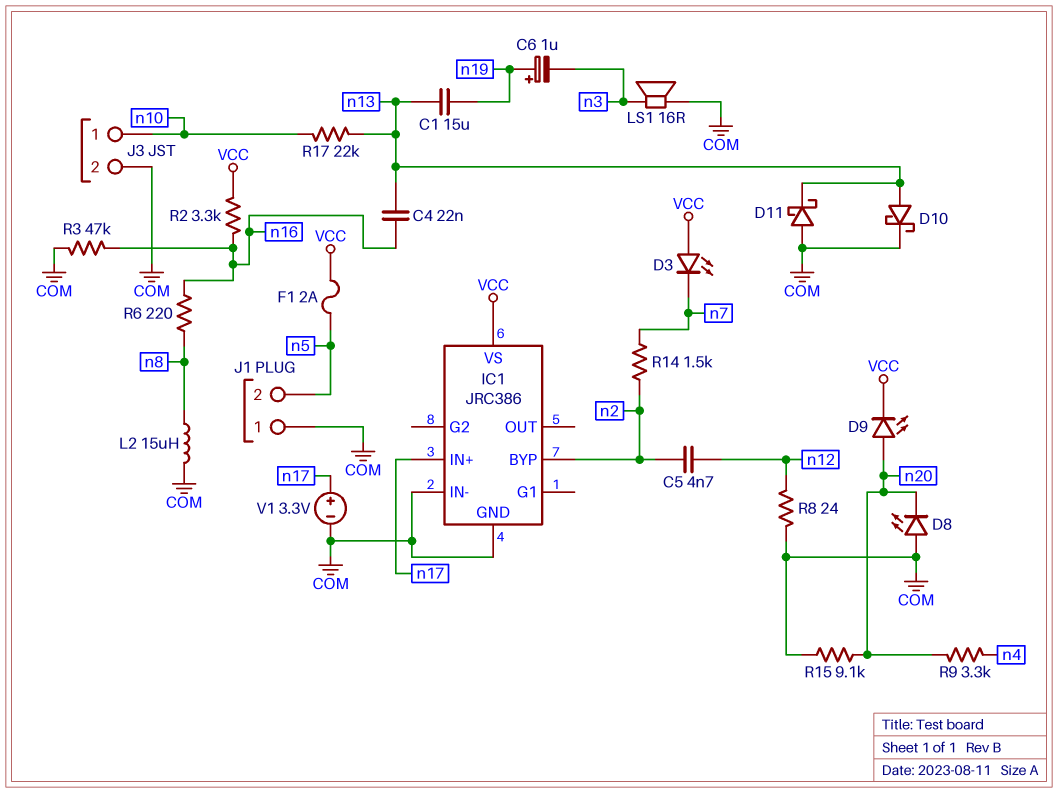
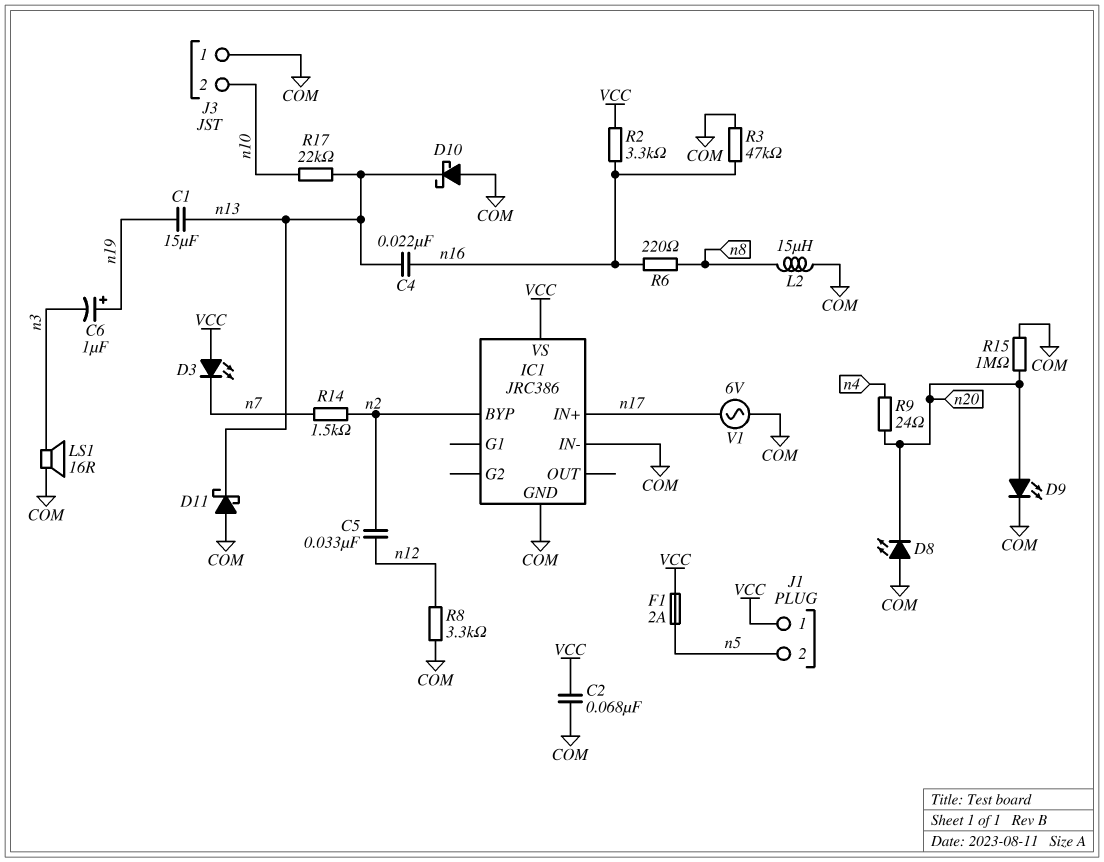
C2: none -> 68nF (COM, VCC)
C5: 4.7nF (n2, n12) -> 33nF (n2, n12)
D9: LED (A n20, K VCC) -> LED (A n20, K COM)
D10: schottky (A n13, K COM) -> schottky (A COM, K n13)
J1 pin 1: COM -> VCC
J3 pin 1: n10 -> COM
J3 pin 2: COM -> n10
R8: 24 (COM, n12) -> 3.3k (COM, n12)
R9: 3.3k (n4, n20) -> 24 (n4, n20)
R15: 9.1k (COM, n20) -> 1M (COM, n20)
V1: 3.3V (plus n17, minus COM) -> AC 6V (COM, n17)

